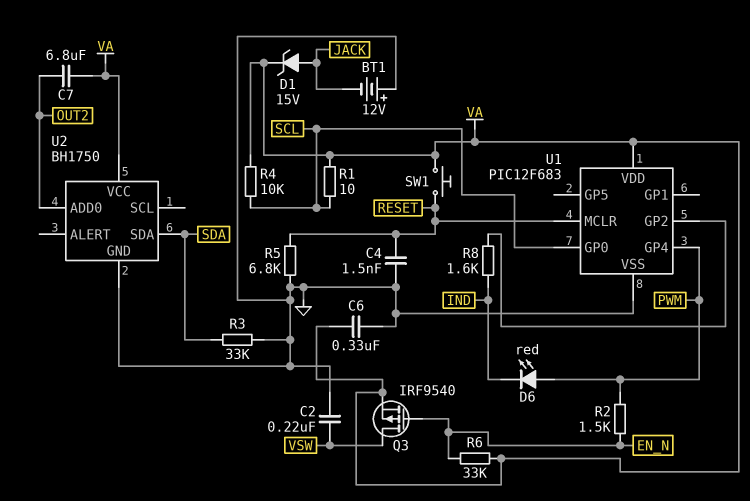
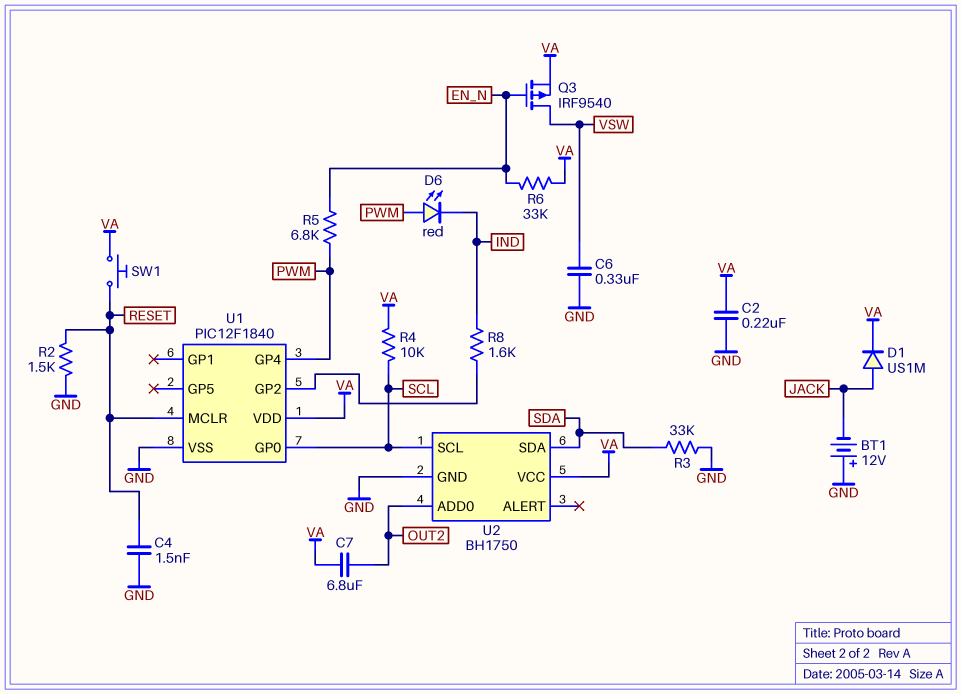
C2: 220nF (GND, VSW) -> 220nF (GND, VA)
C6: 330nF (GND, VA) -> 330nF (GND, VSW)
D1: zener 15V (A JACK, K VA) -> diode US1M (A JACK, K VA)
R1: 10 (SCL, VA) -> none
R2: 1.5k (EN_N, PWM) -> 1.5k (GND, RESET)
R5: 6.8k (GND, RESET) -> 6.8k (EN_N, PWM)
U1: PIC12F683 -> PIC12F1840
U2 pin SCL: none -> SCL

